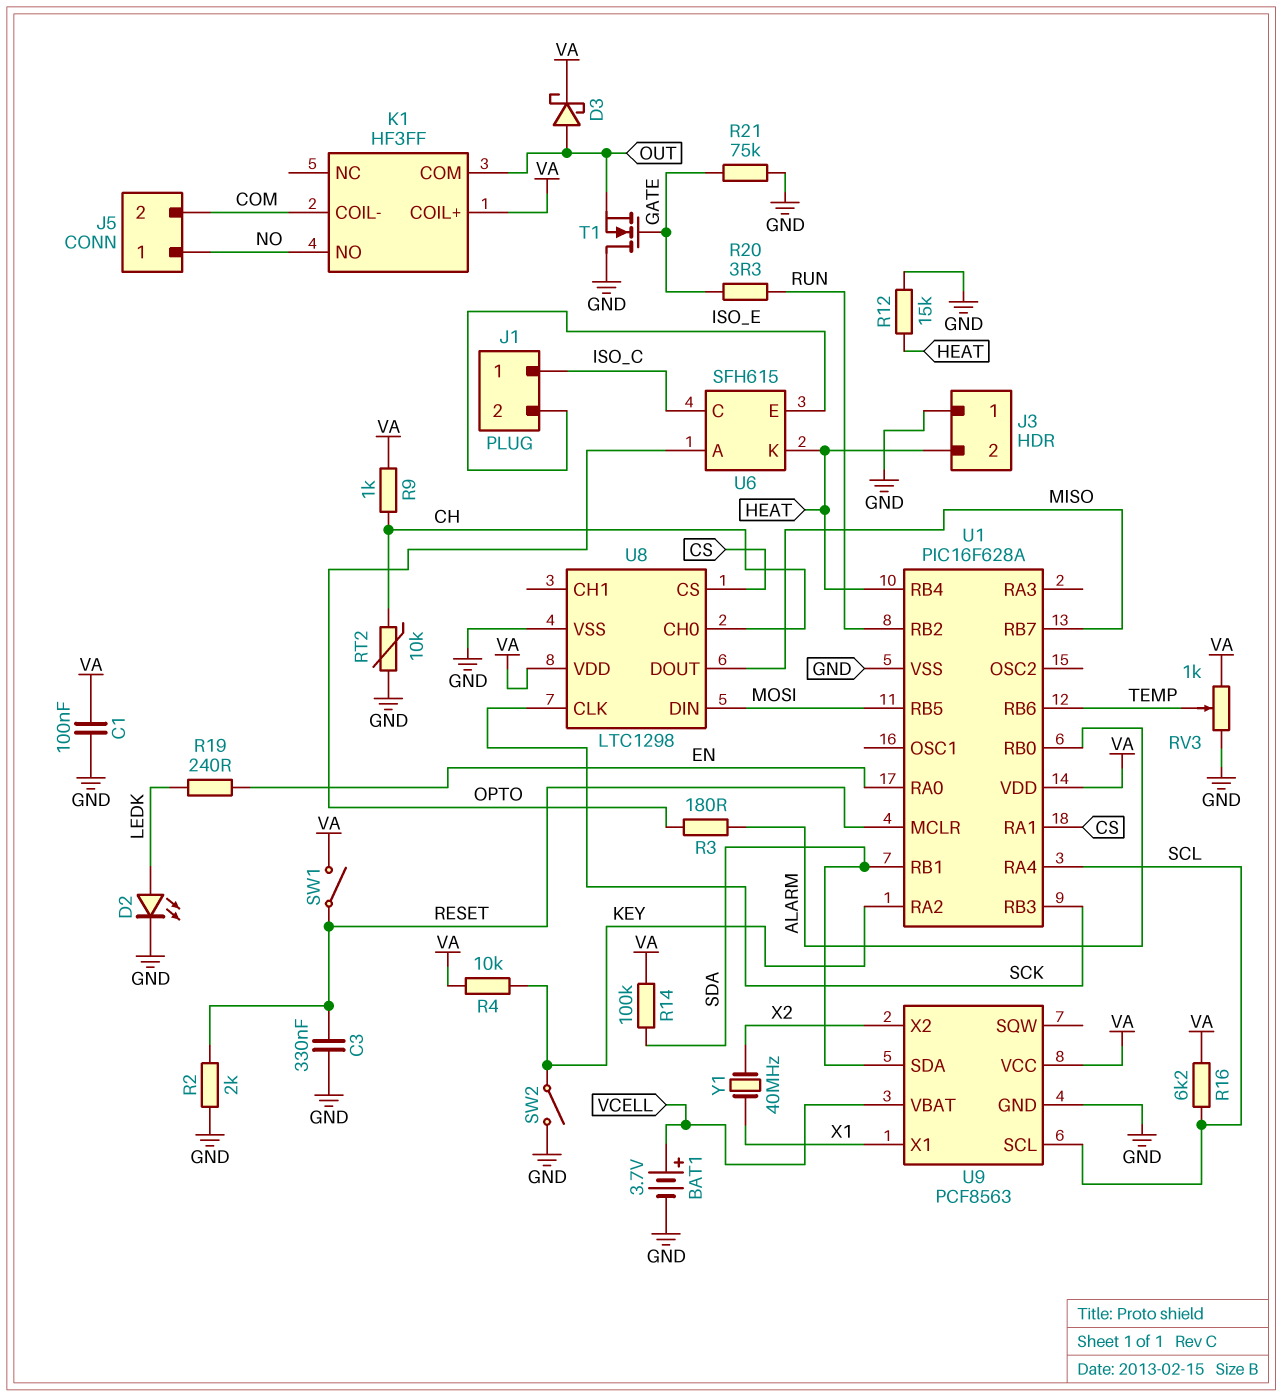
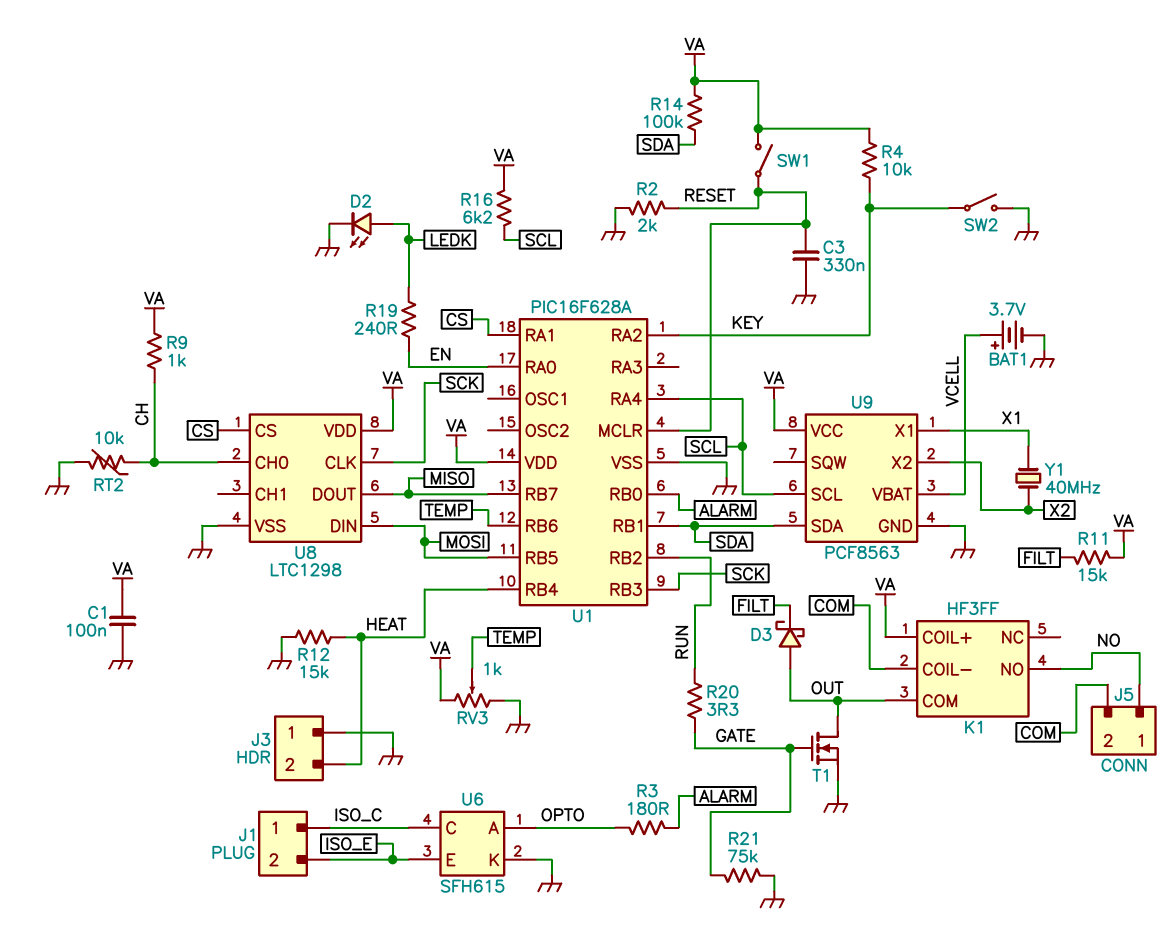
D3: schottky (A OUT, K VA) -> schottky (A OUT, K FILT)
R11: none -> 15k (FILT, VA)
T1: NMOS (G GATE, D GND, S OUT) -> NMOS (G GATE, D OUT, S GND)
U6 pin K: HEAT -> GND

